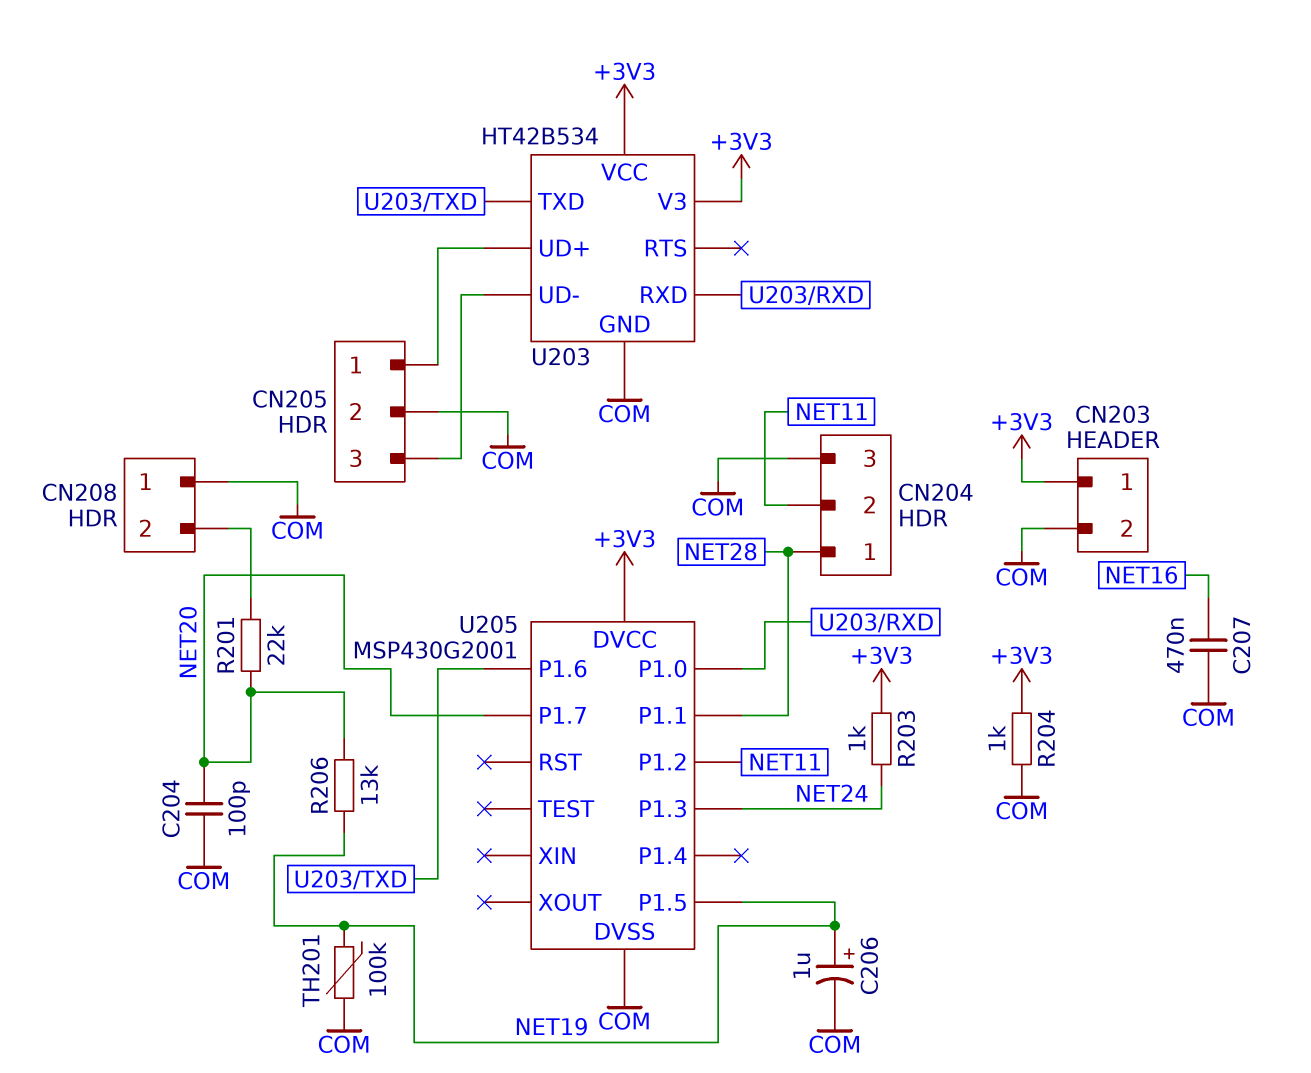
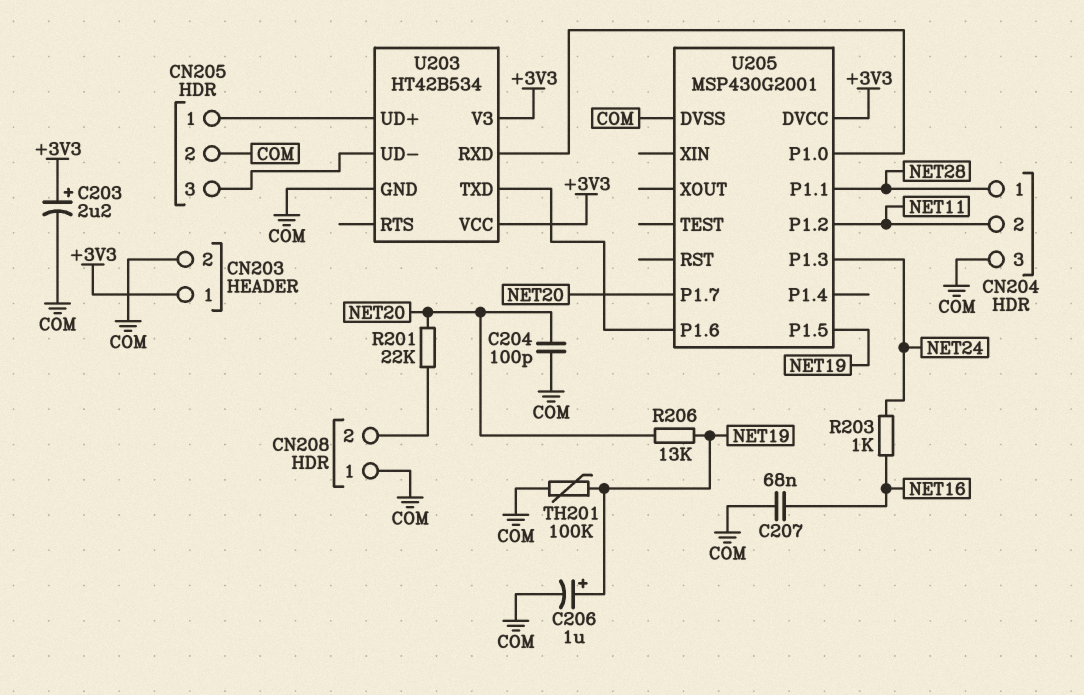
C203: none -> 2.2uF (plus +3V3, minus COM)
C207: 470nF (COM, NET16) -> 68nF (COM, NET16)
R203: 1k (+3V3, NET24) -> 1k (NET16, NET24)
R204: 1k (+3V3, COM) -> none

